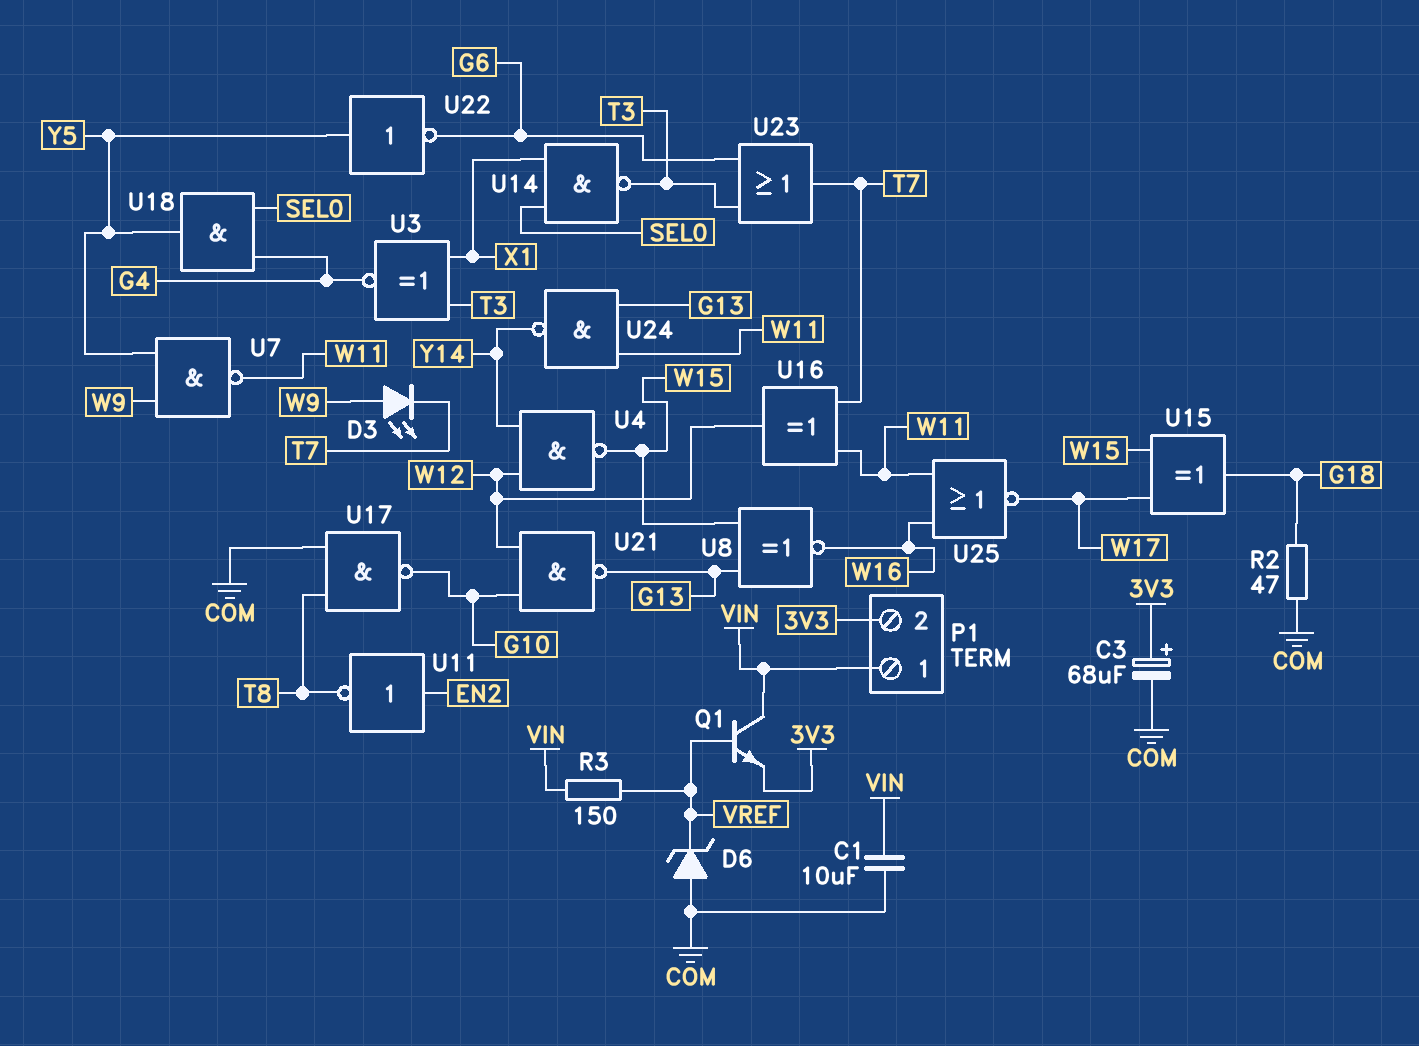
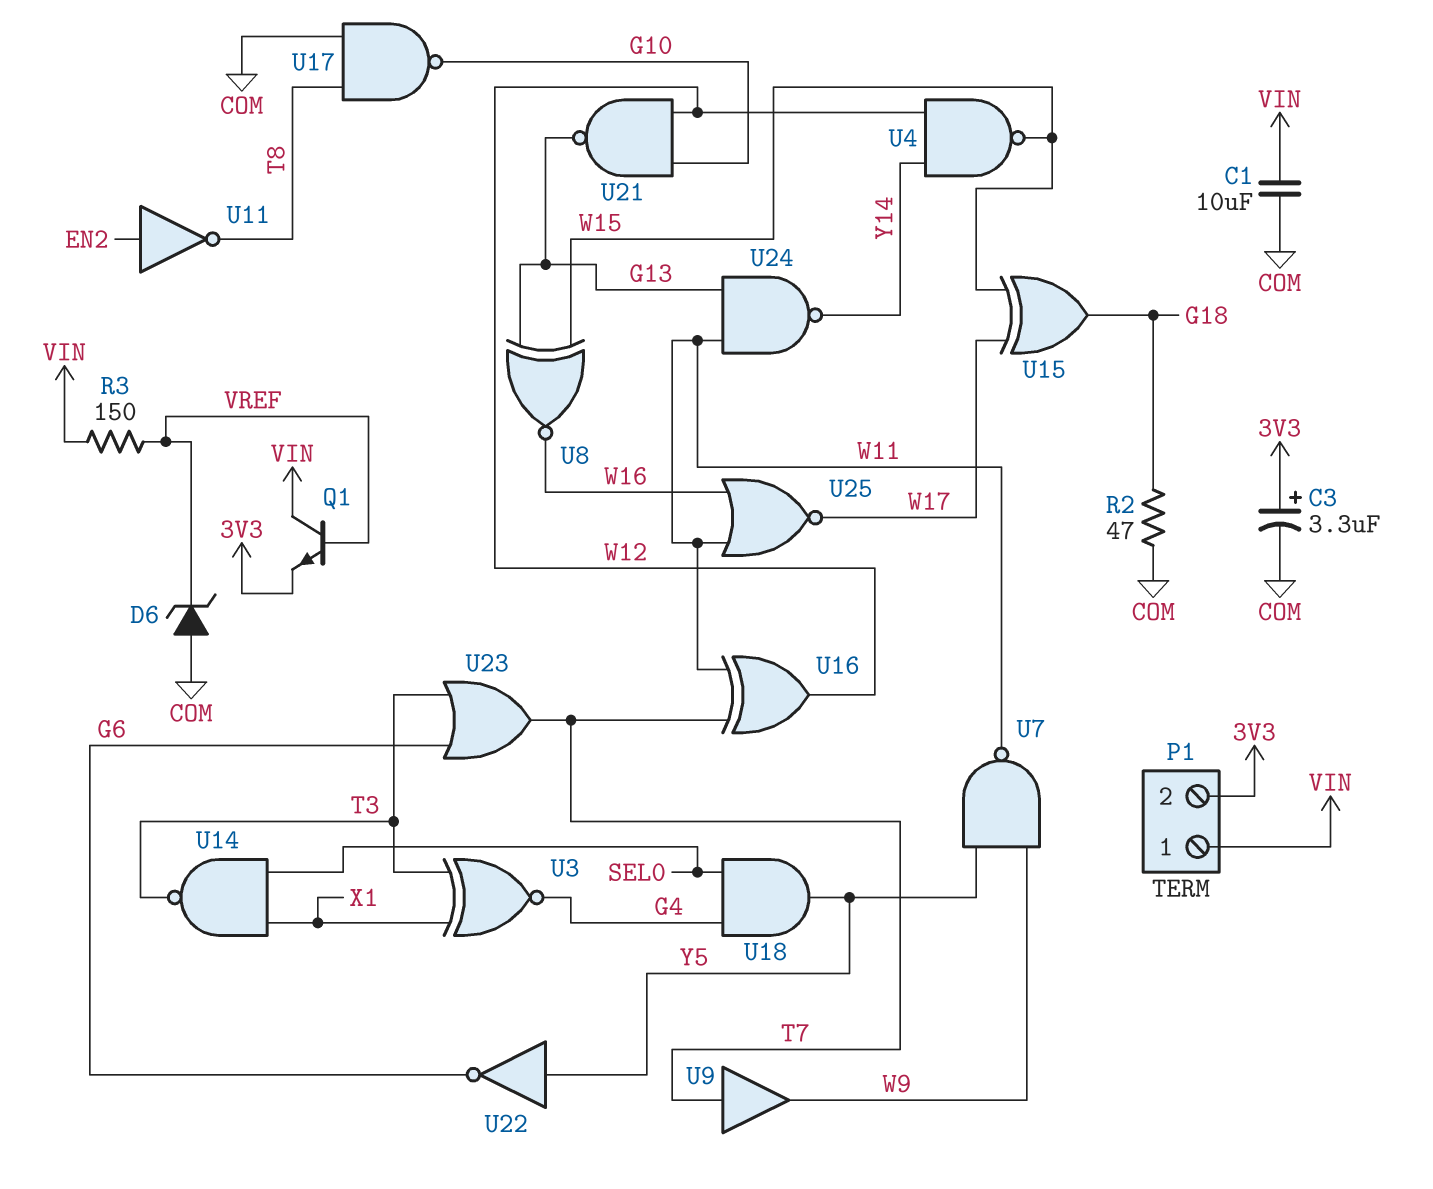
C3: 68uF (plus 3V3, minus COM) -> 3.3uF (plus 3V3, minus COM)
D3: LED (A W9, K T7) -> none
U9: none -> buffer (in T7, out W9)

